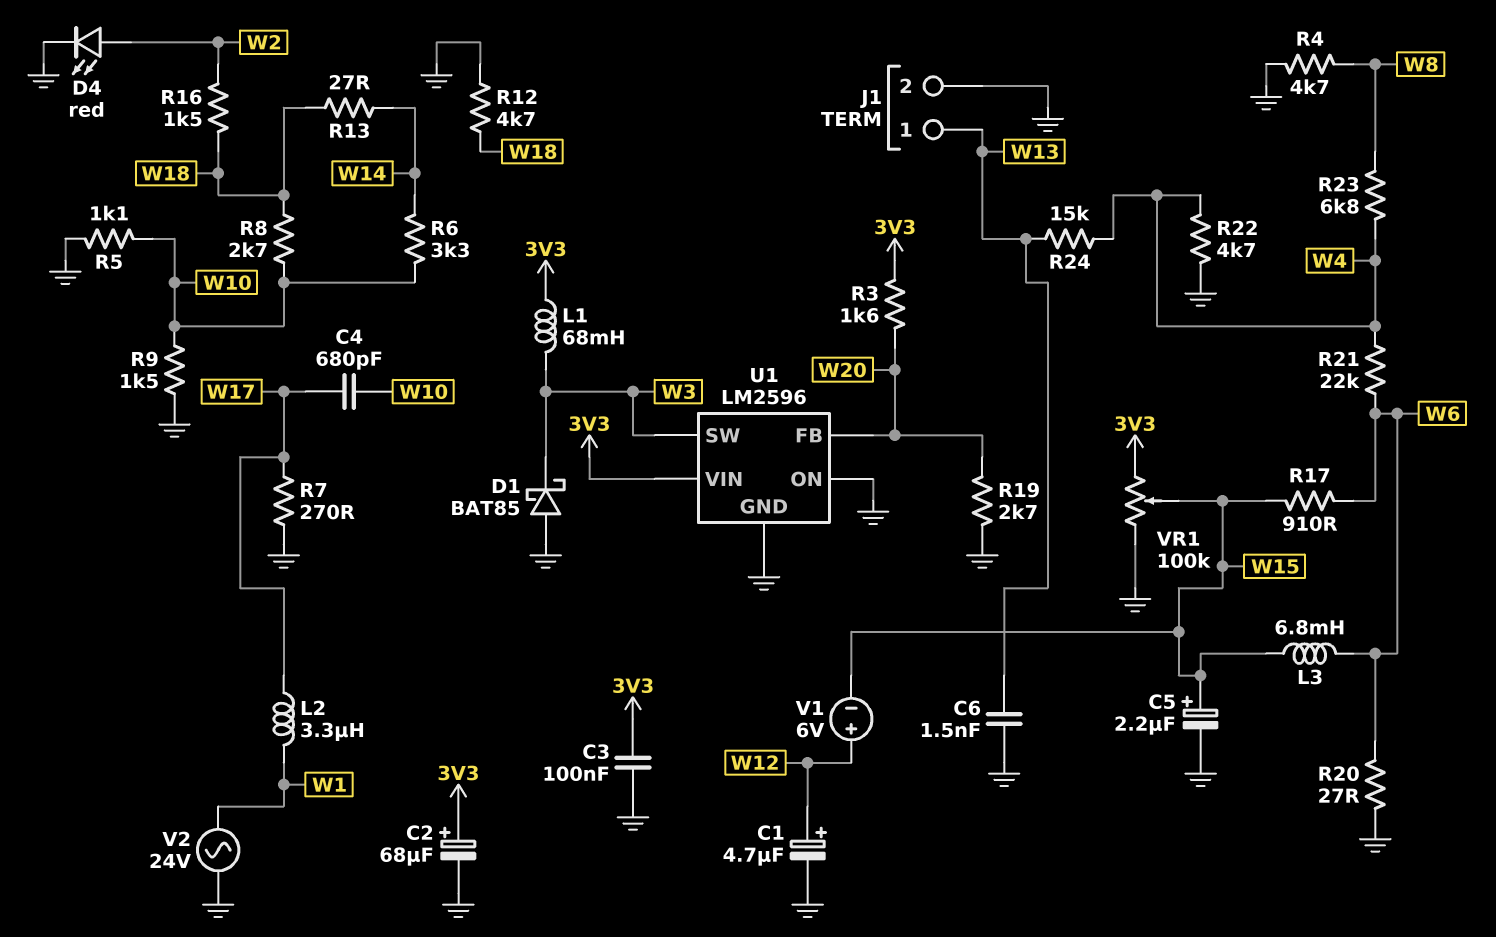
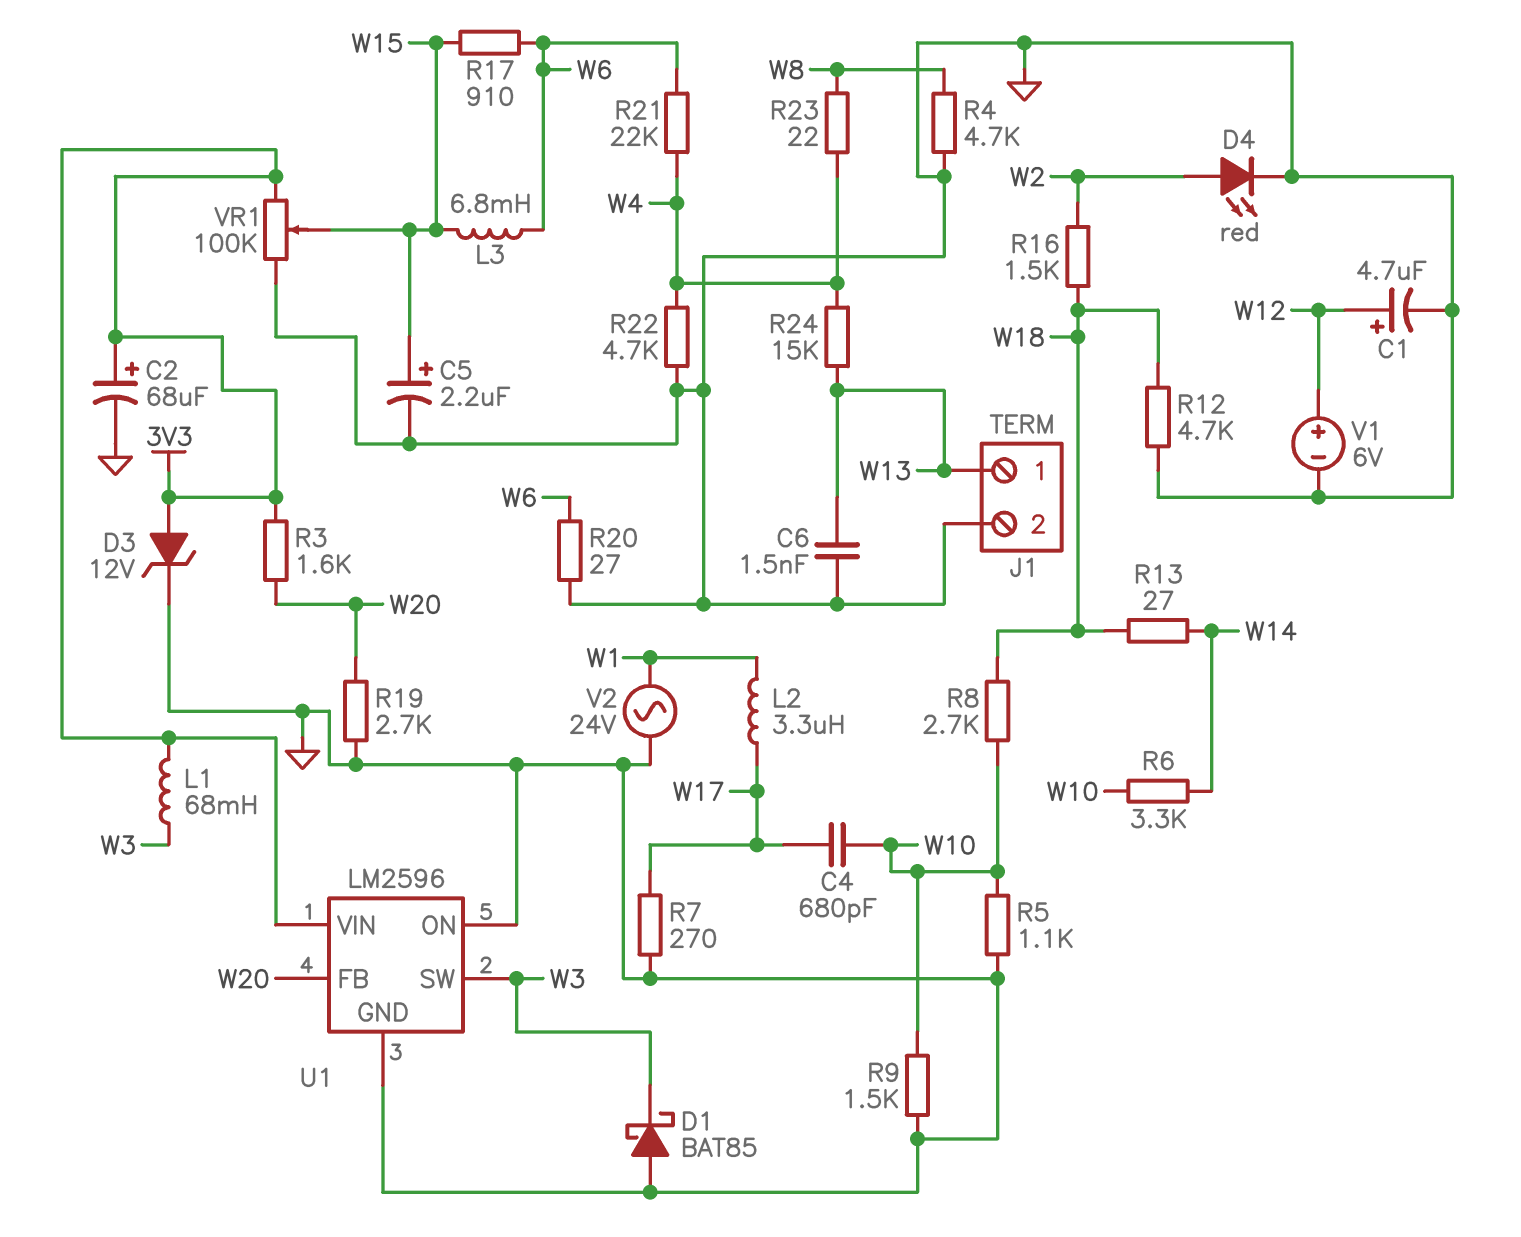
C3: 100nF (3V3, GND) -> none
D3: none -> zener 12V (A 3V3, K GND)
R23: 6.8k (W4, W8) -> 22 (W4, W8)
V1: 6V (plus W12, minus W15) -> 6V (plus W12, minus GND)

